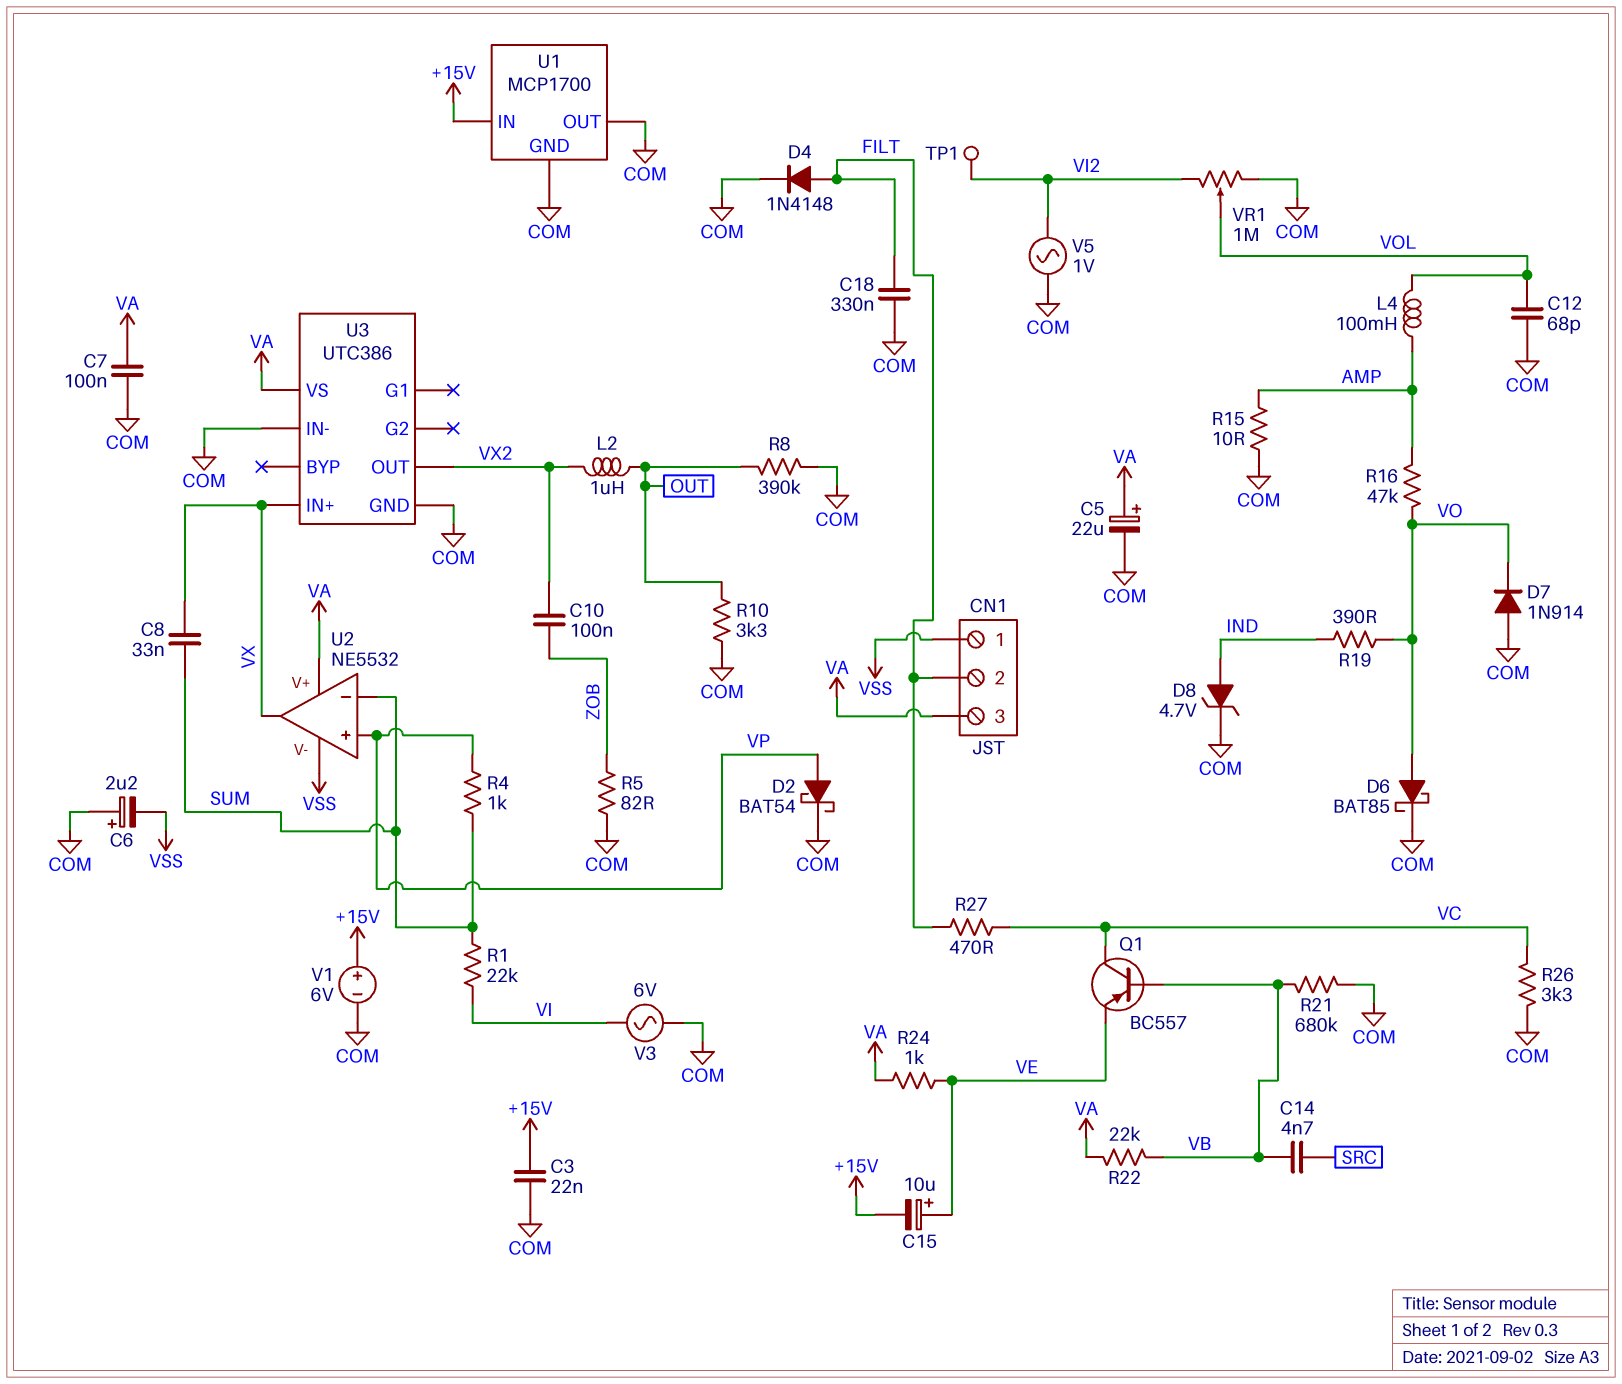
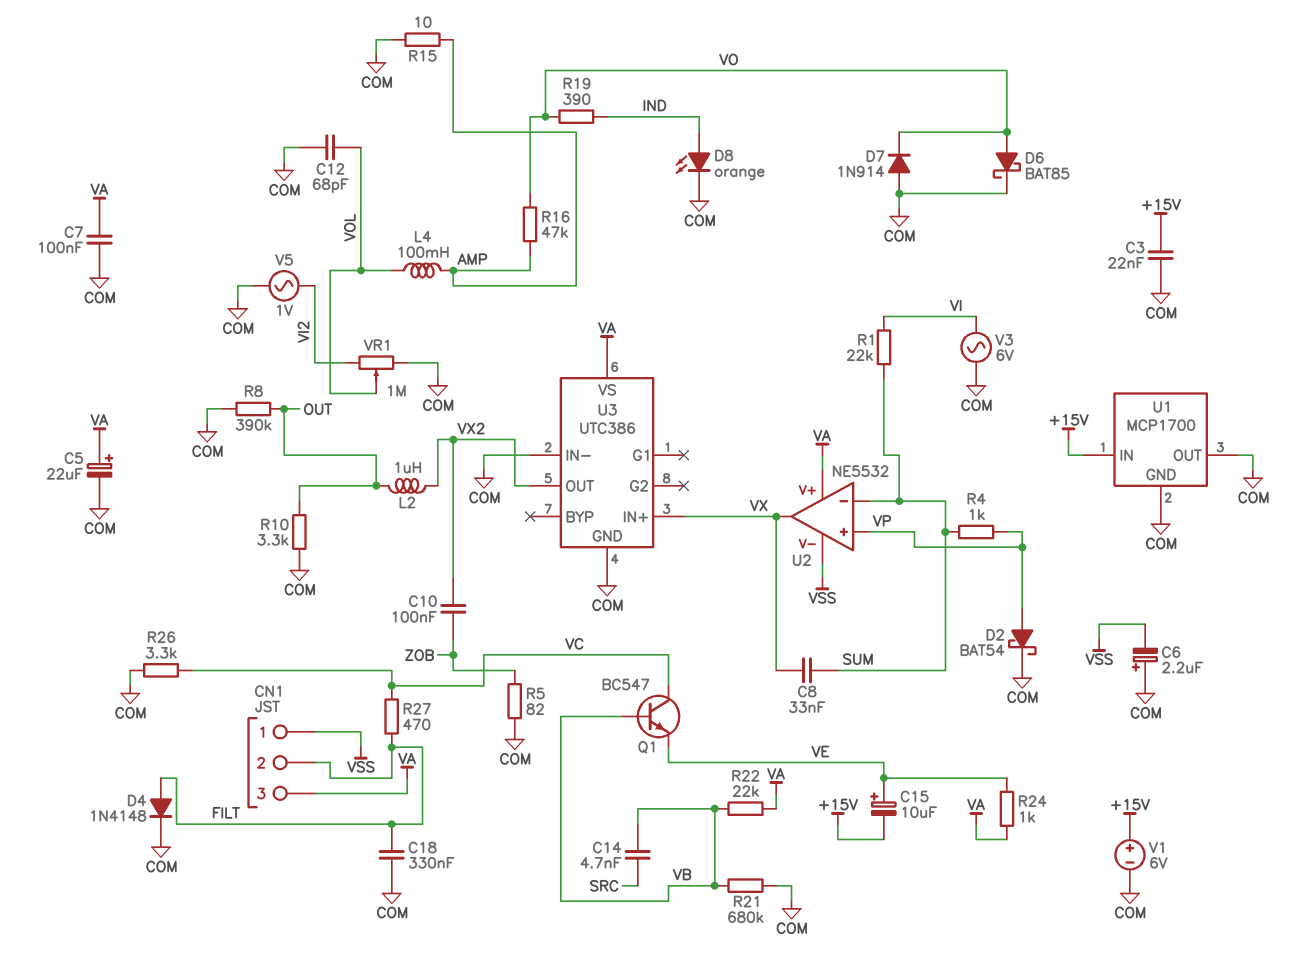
D8: zener 4.7V (A IND, K COM) -> LED orange (A IND, K COM)
Q1: PNP BC557 (B VB, C VC, E VE) -> NPN BC547 (B VB, C VC, E VE)
TP1: test point (VI2) -> none

